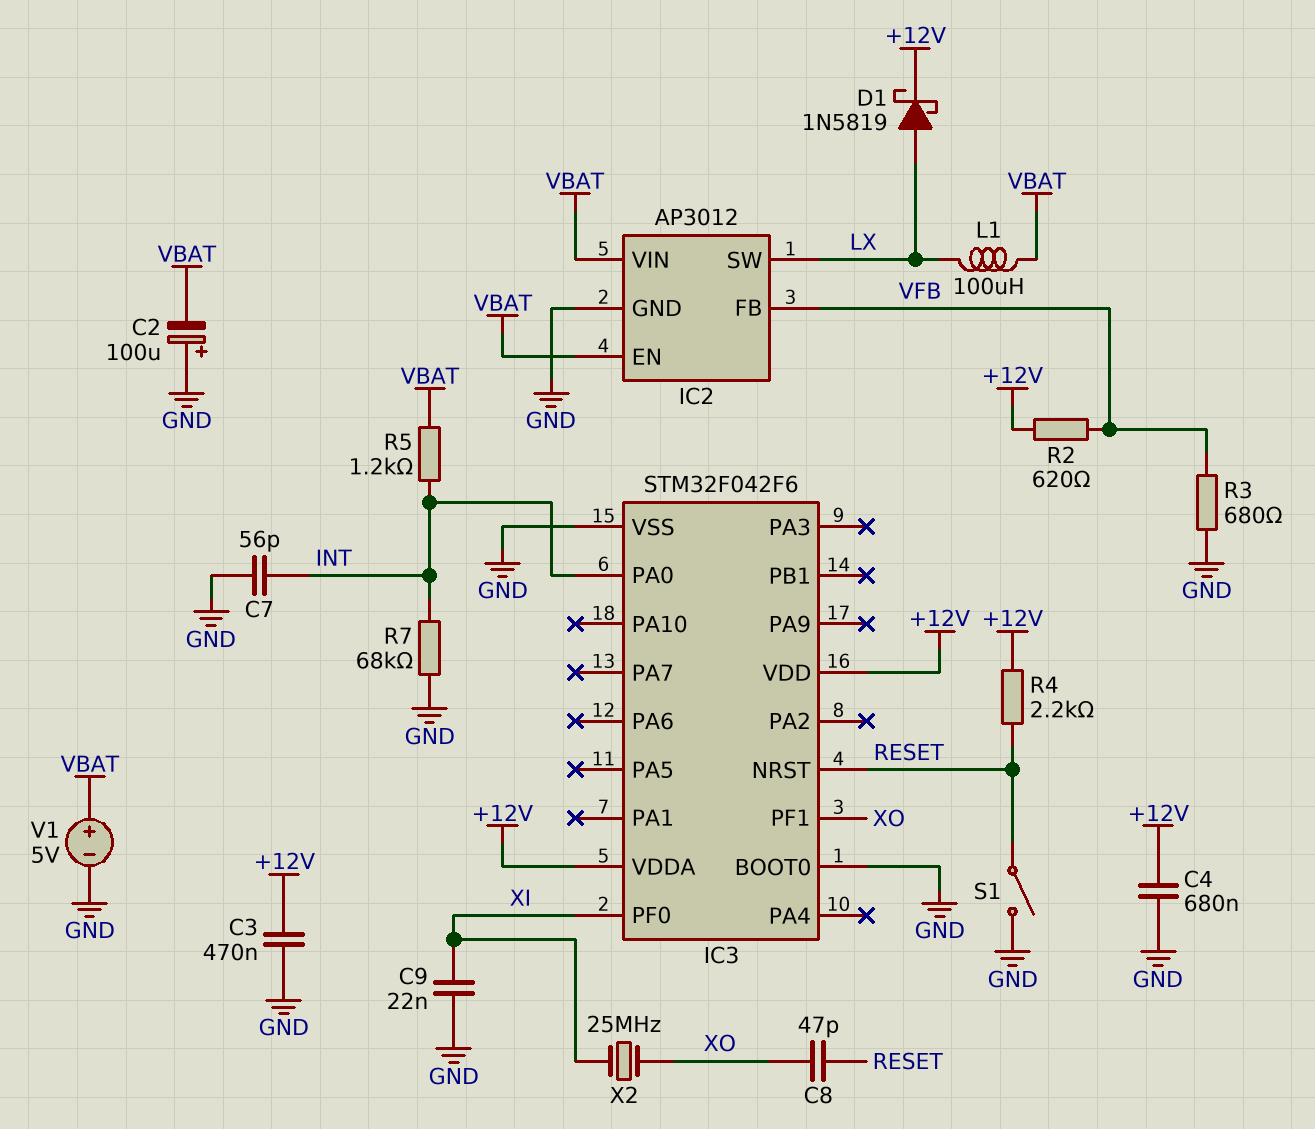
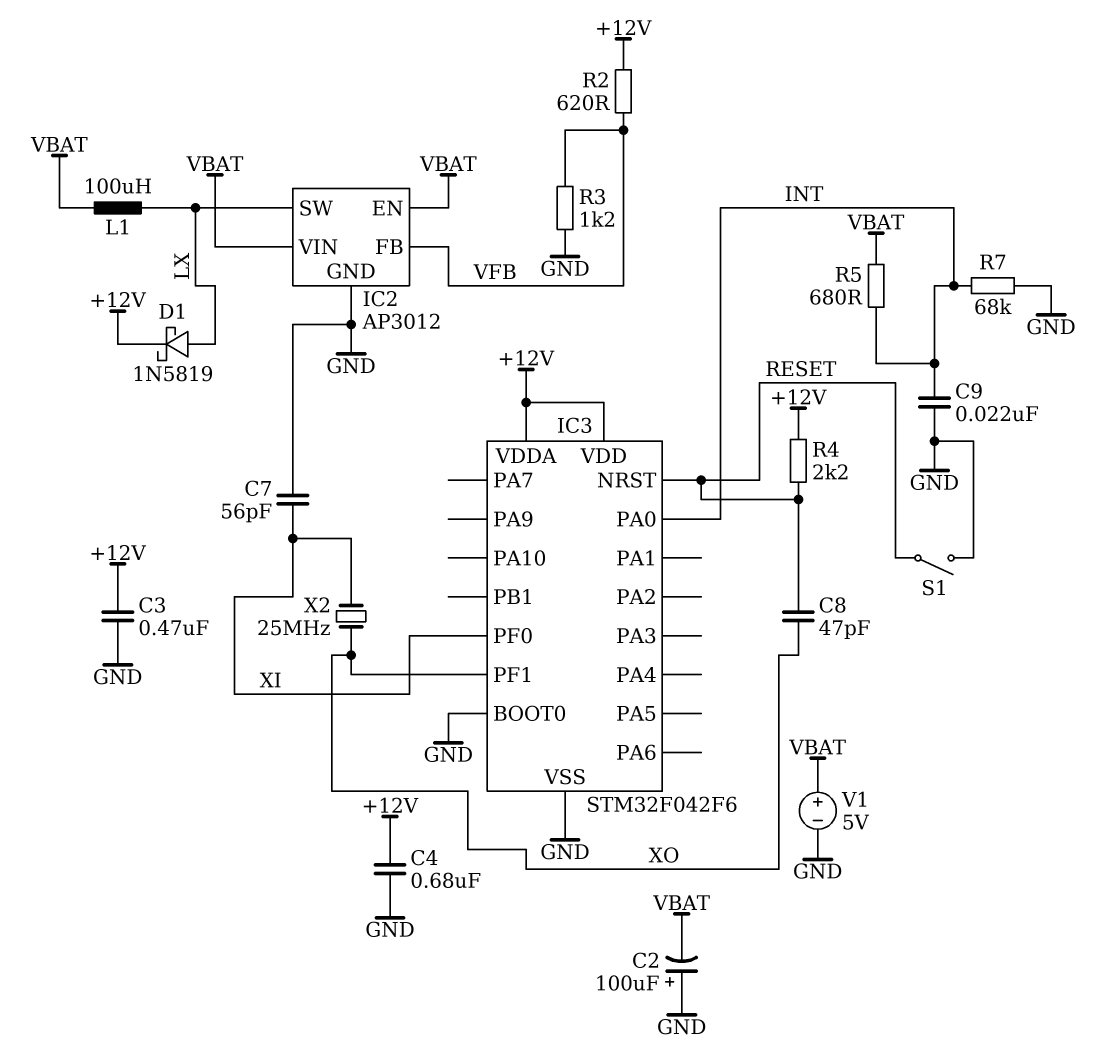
C7: 56pF (GND, INT) -> 56pF (GND, XI)
C9: 22nF (GND, XI) -> 22nF (GND, INT)
R3: 680 (GND, VFB) -> 1.2k (GND, VFB)
R5: 1.2k (INT, VBAT) -> 680 (INT, VBAT)

